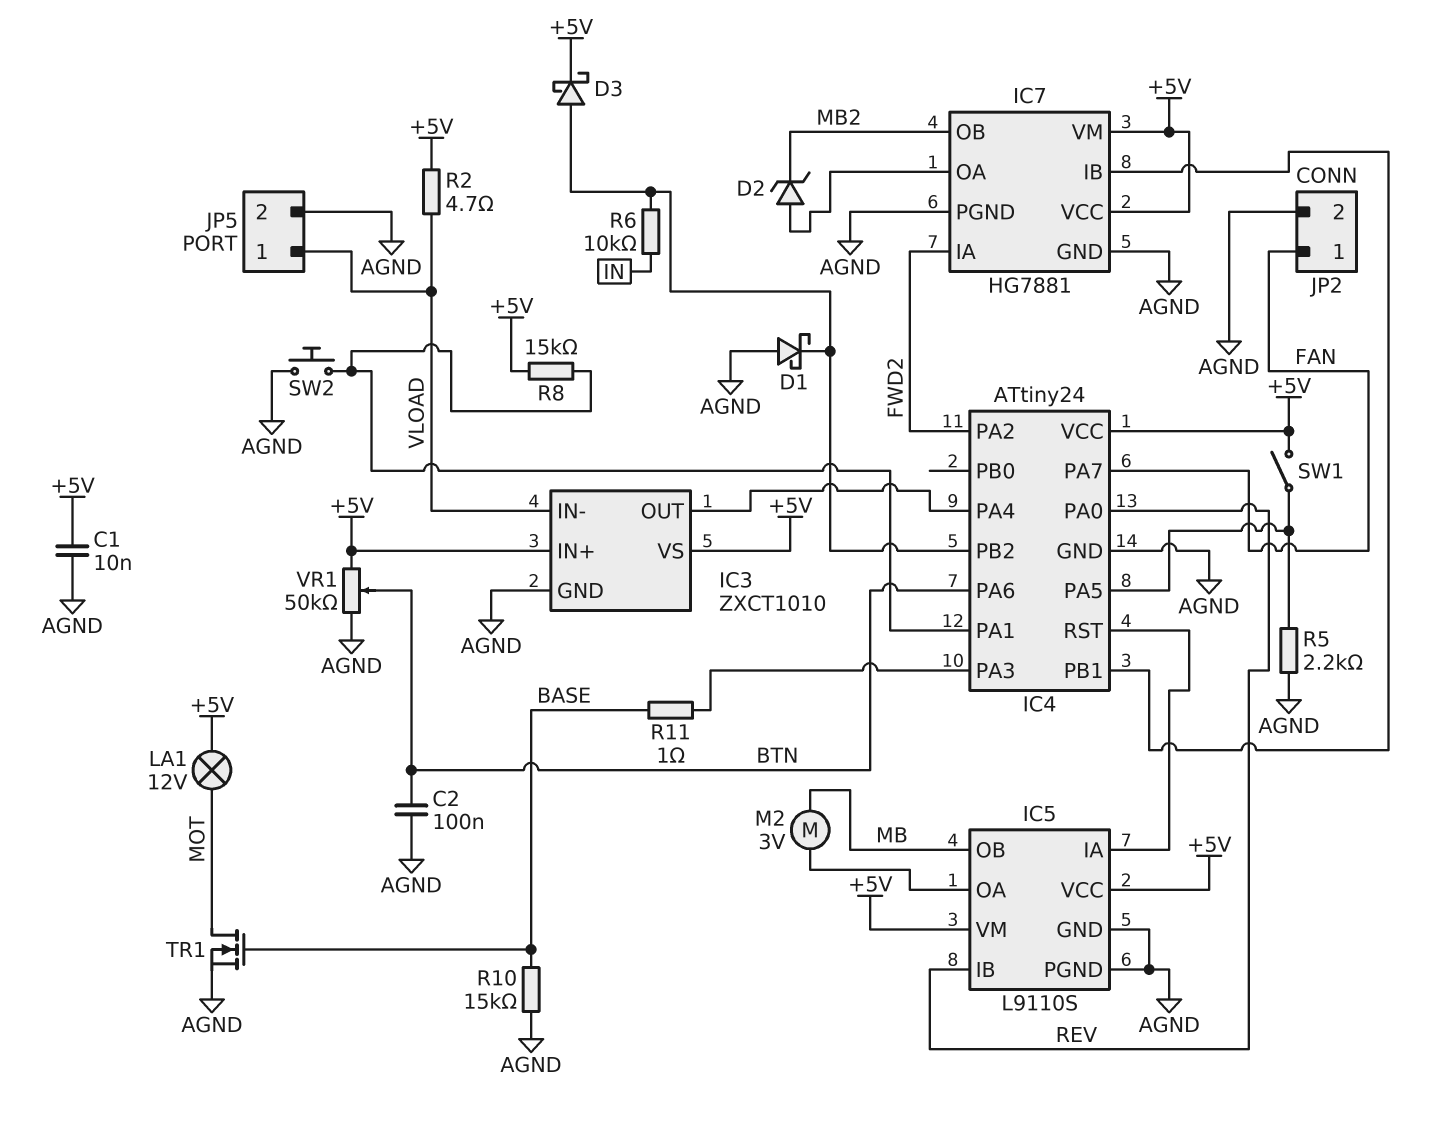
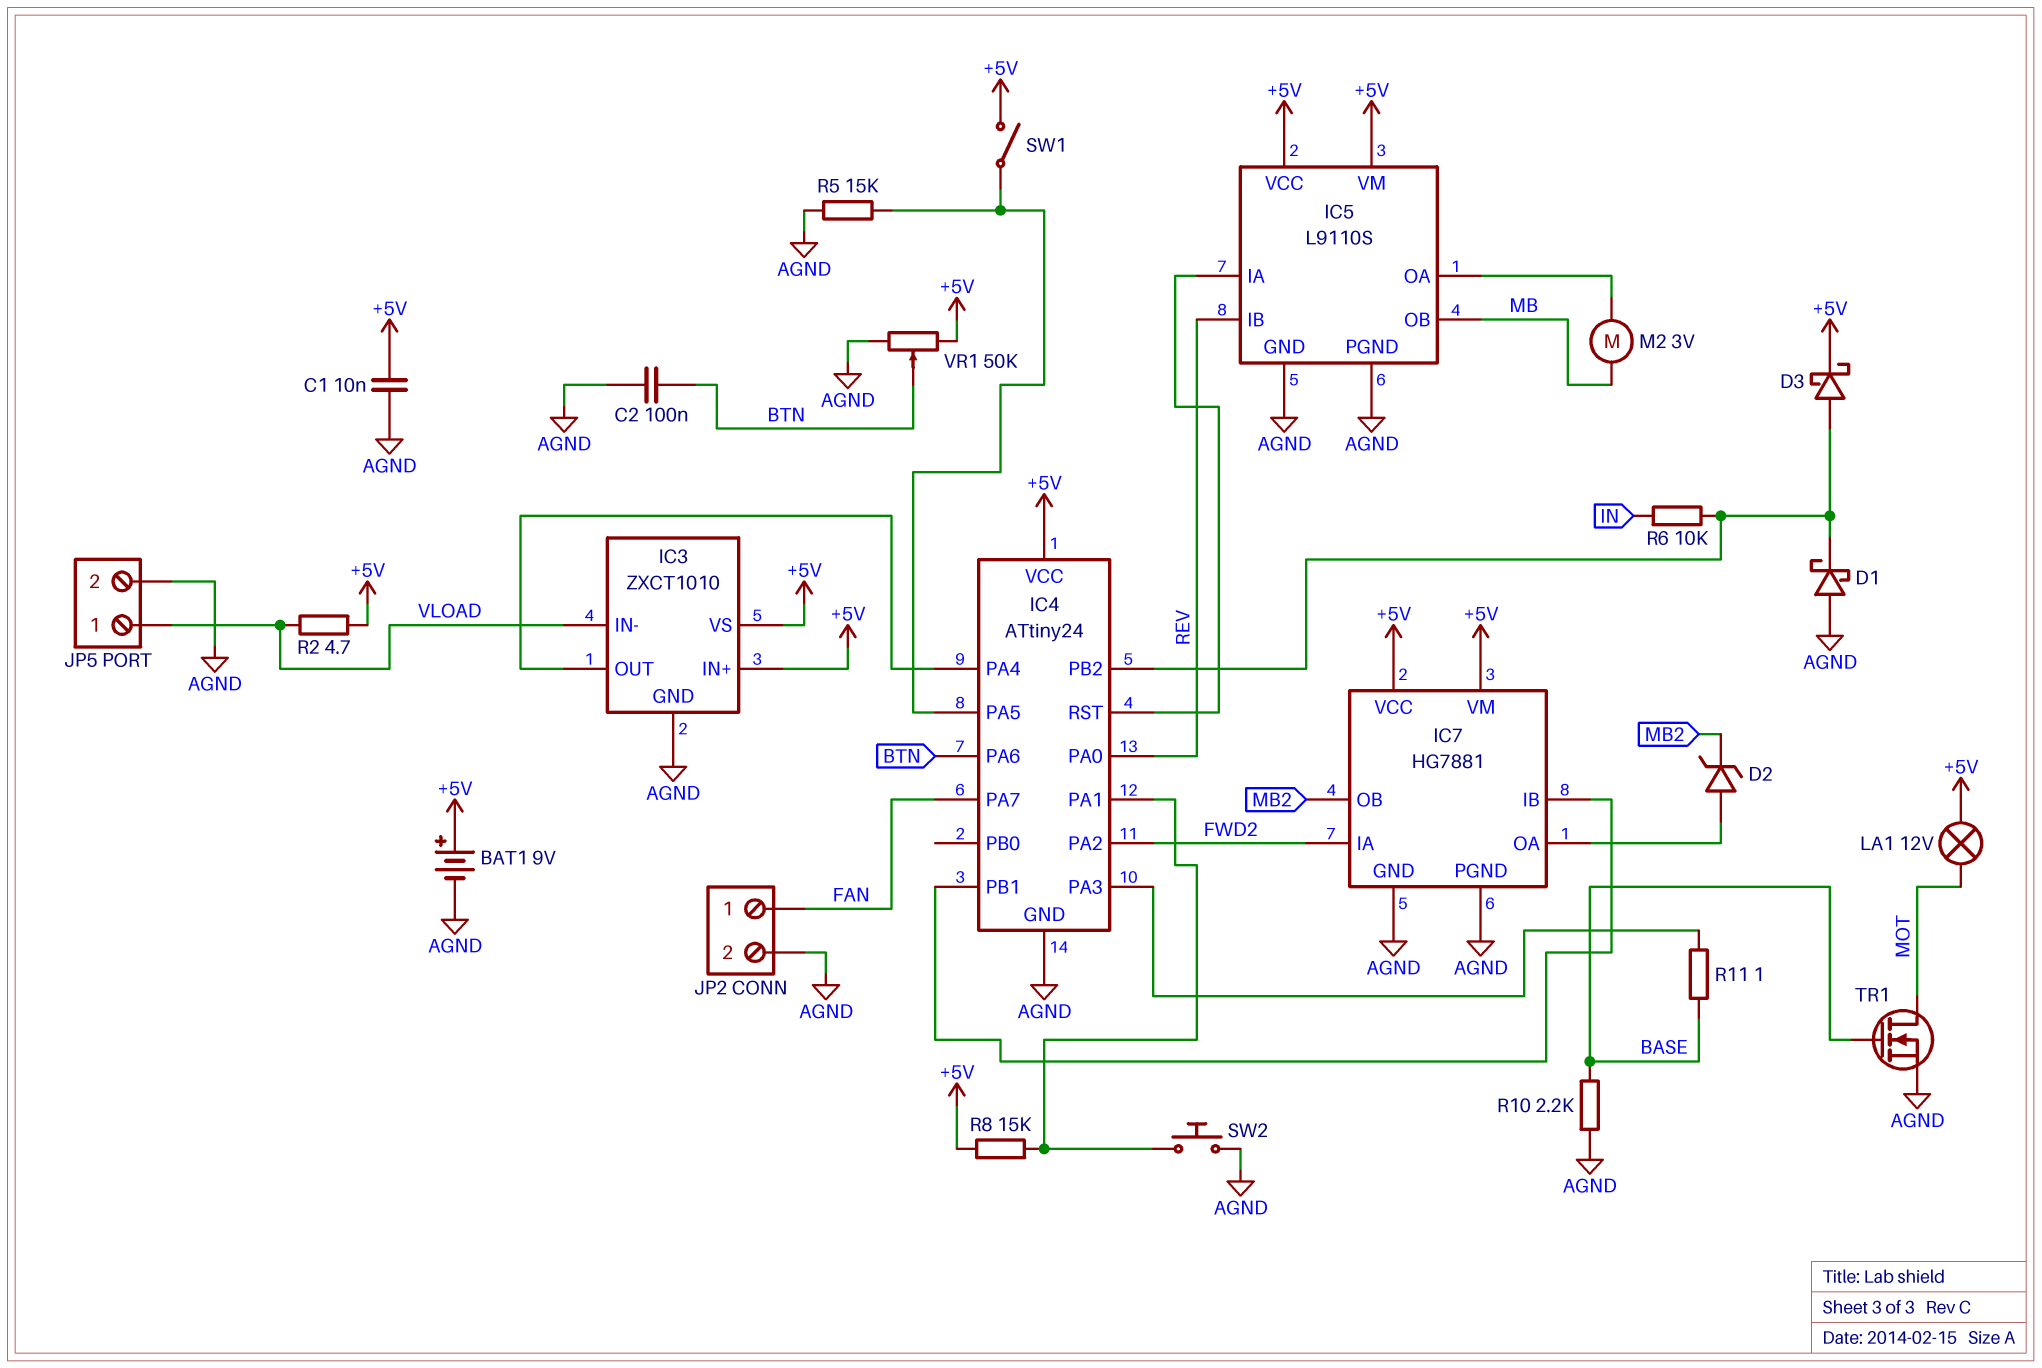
BAT1: none -> 9V (plus +5V, minus AGND)
R5: 2.2k (AGND, IC4/PA5) -> 15k (AGND, IC4/PA5)
R10: 15k (AGND, BASE) -> 2.2k (AGND, BASE)

